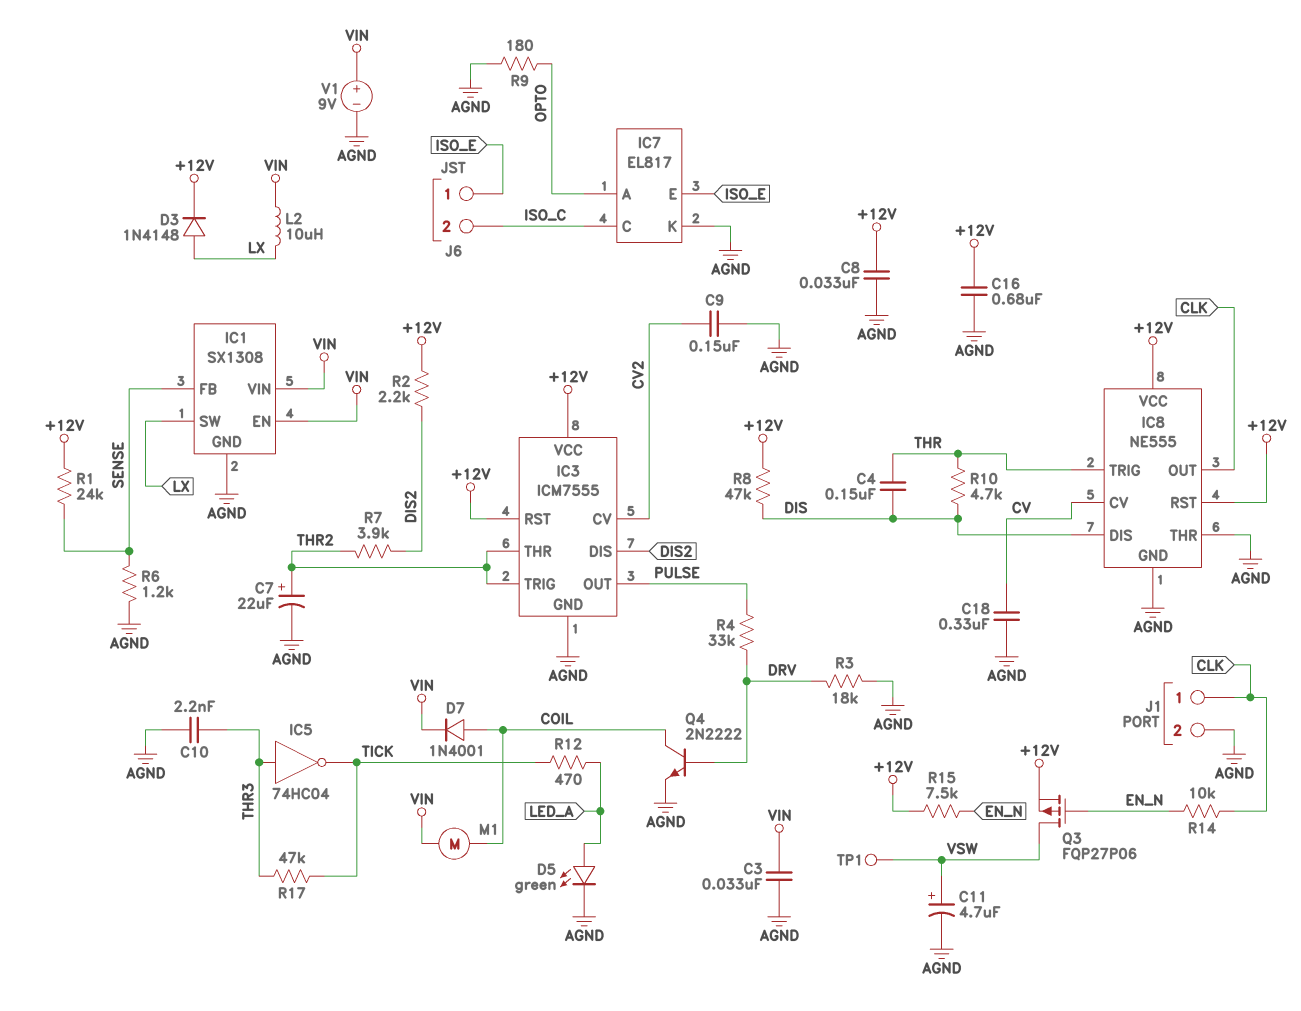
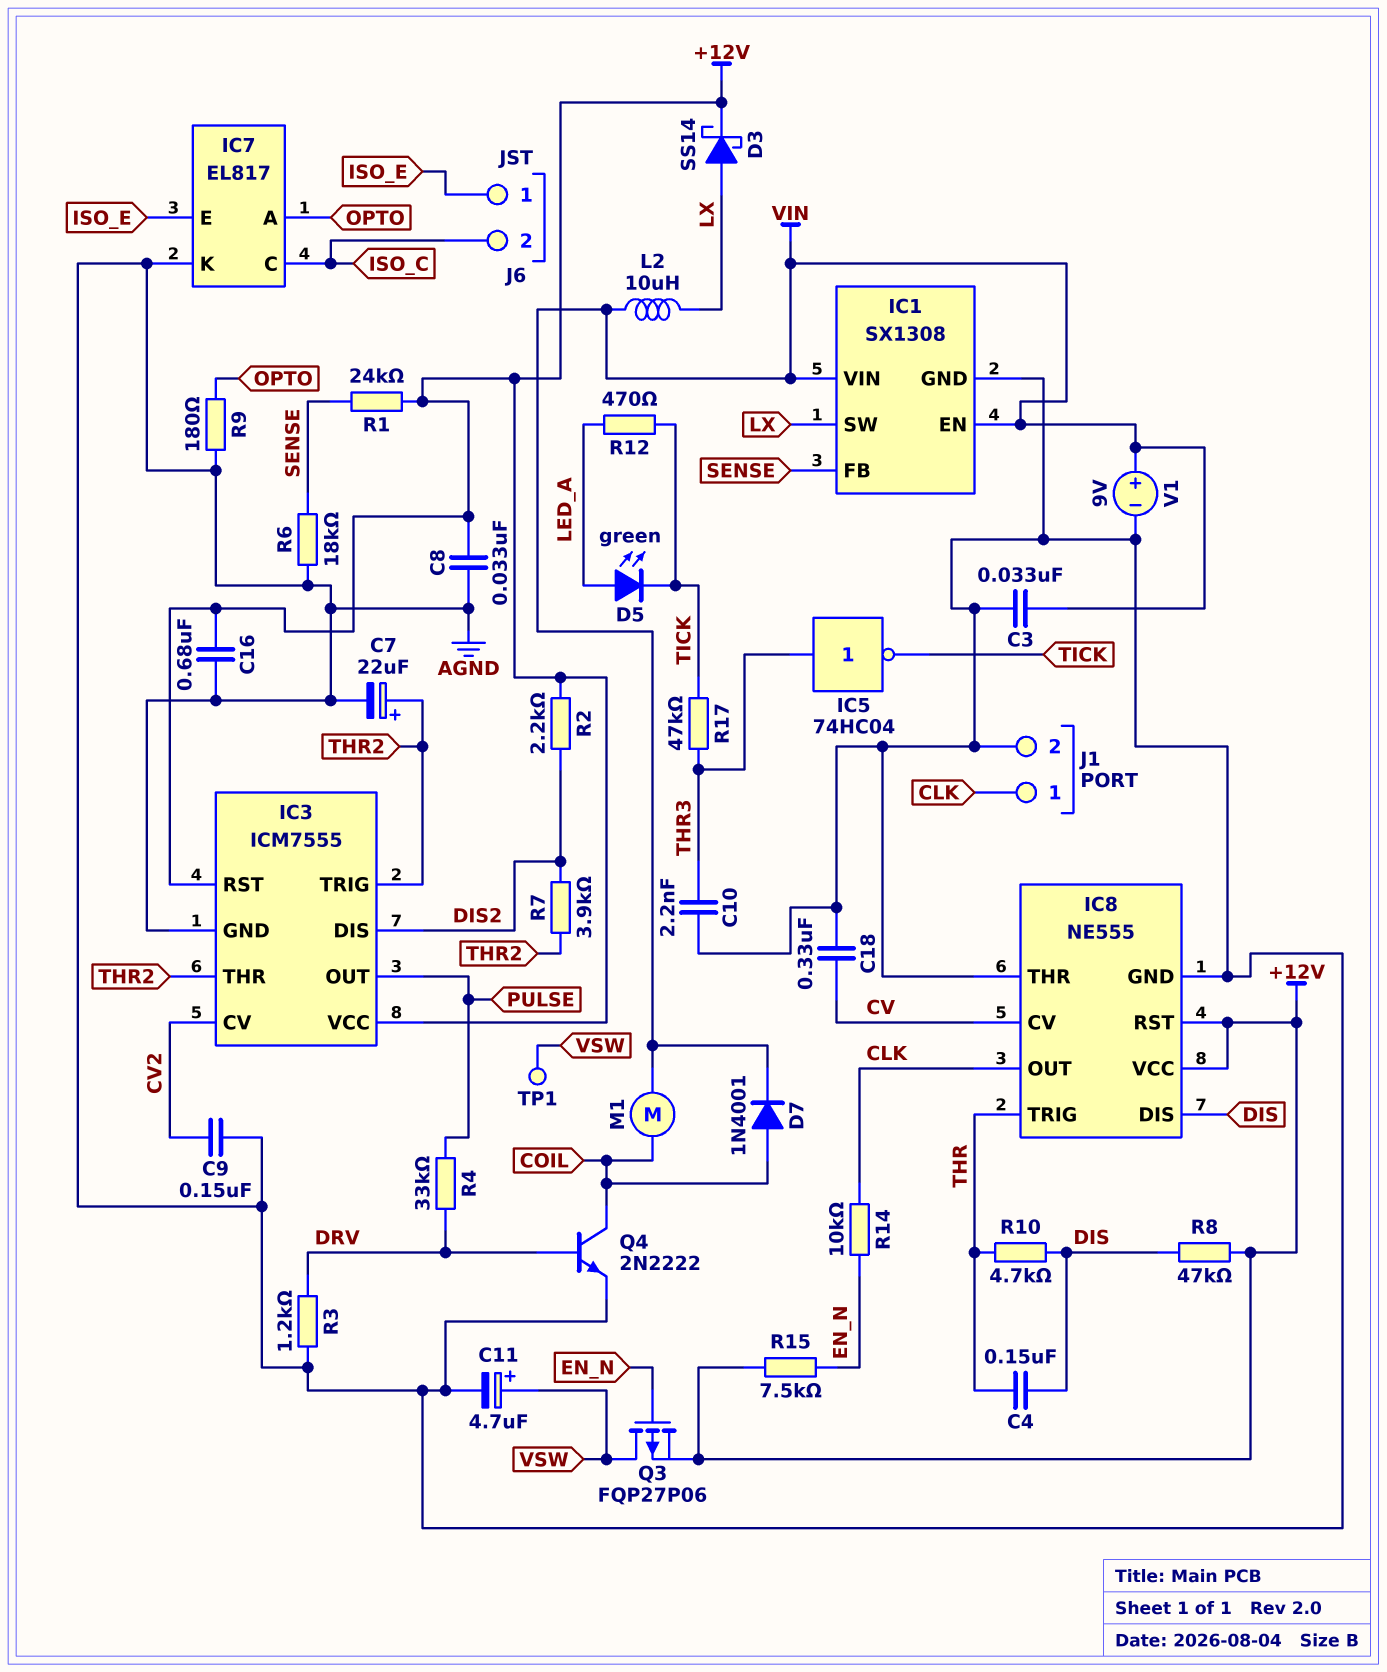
D3: diode 1N4148 (A LX, K +12V) -> schottky SS14 (A LX, K +12V)
D5: LED green (A LED_A, K AGND) -> LED green (A LED_A, K TICK)
R3: 18k (AGND, DRV) -> 1.2k (AGND, DRV)
R6: 1.2k (AGND, SENSE) -> 18k (AGND, SENSE)

